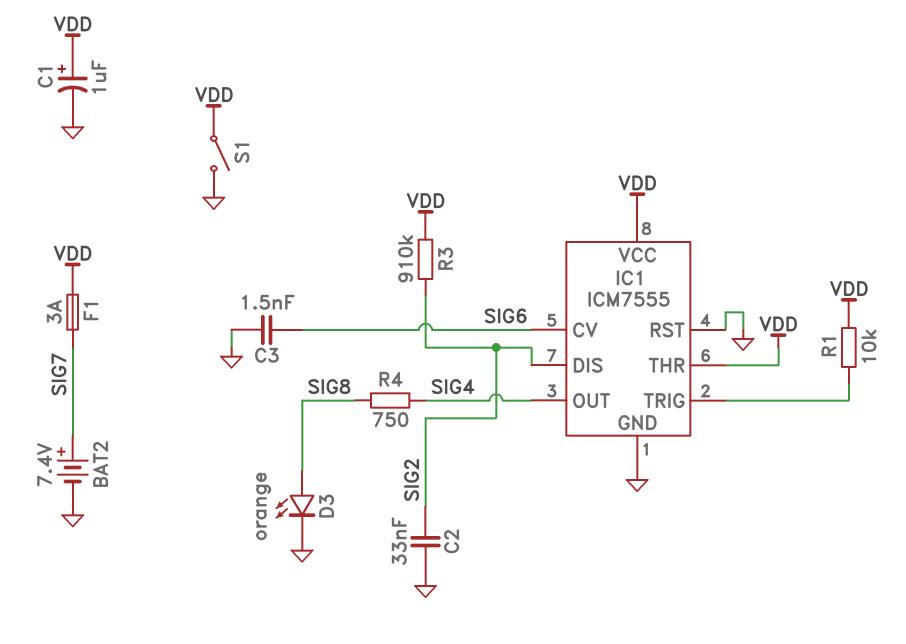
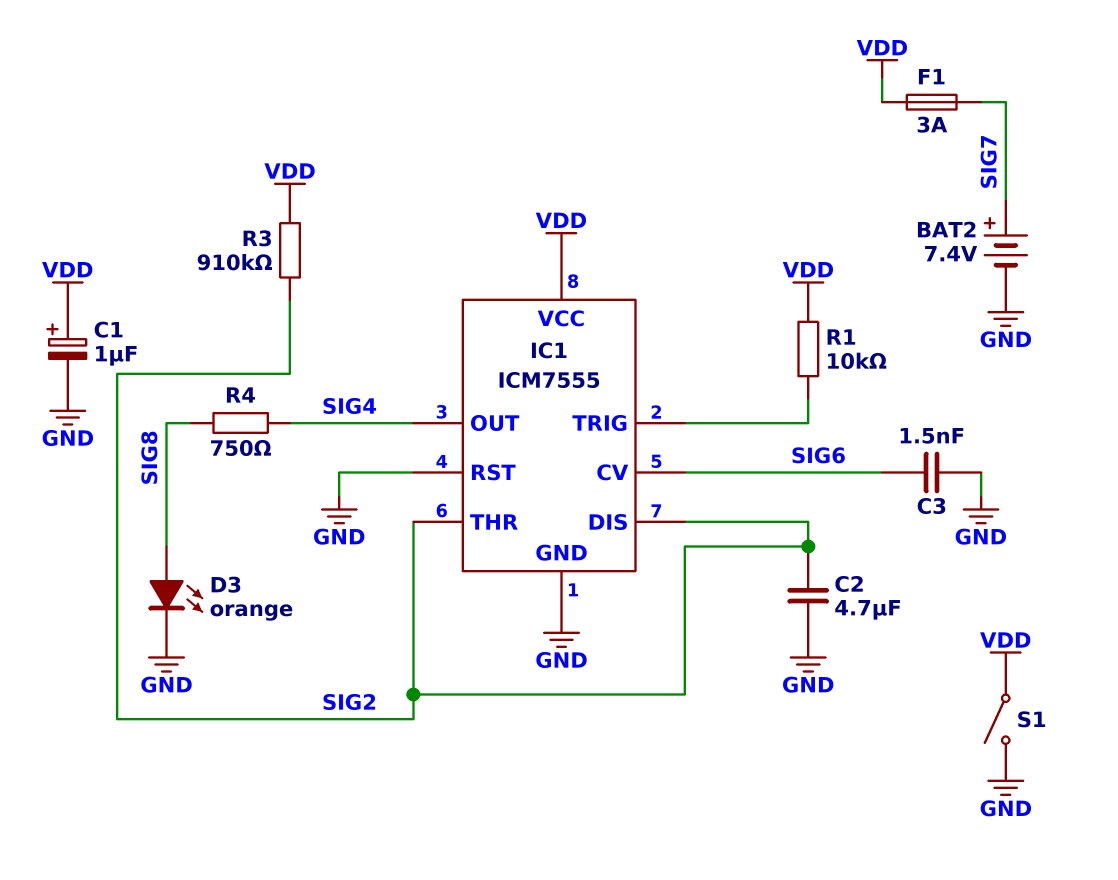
C2: 33nF (GND, SIG2) -> 4.7uF (GND, SIG2)
IC1 pin THR: VDD -> SIG2

